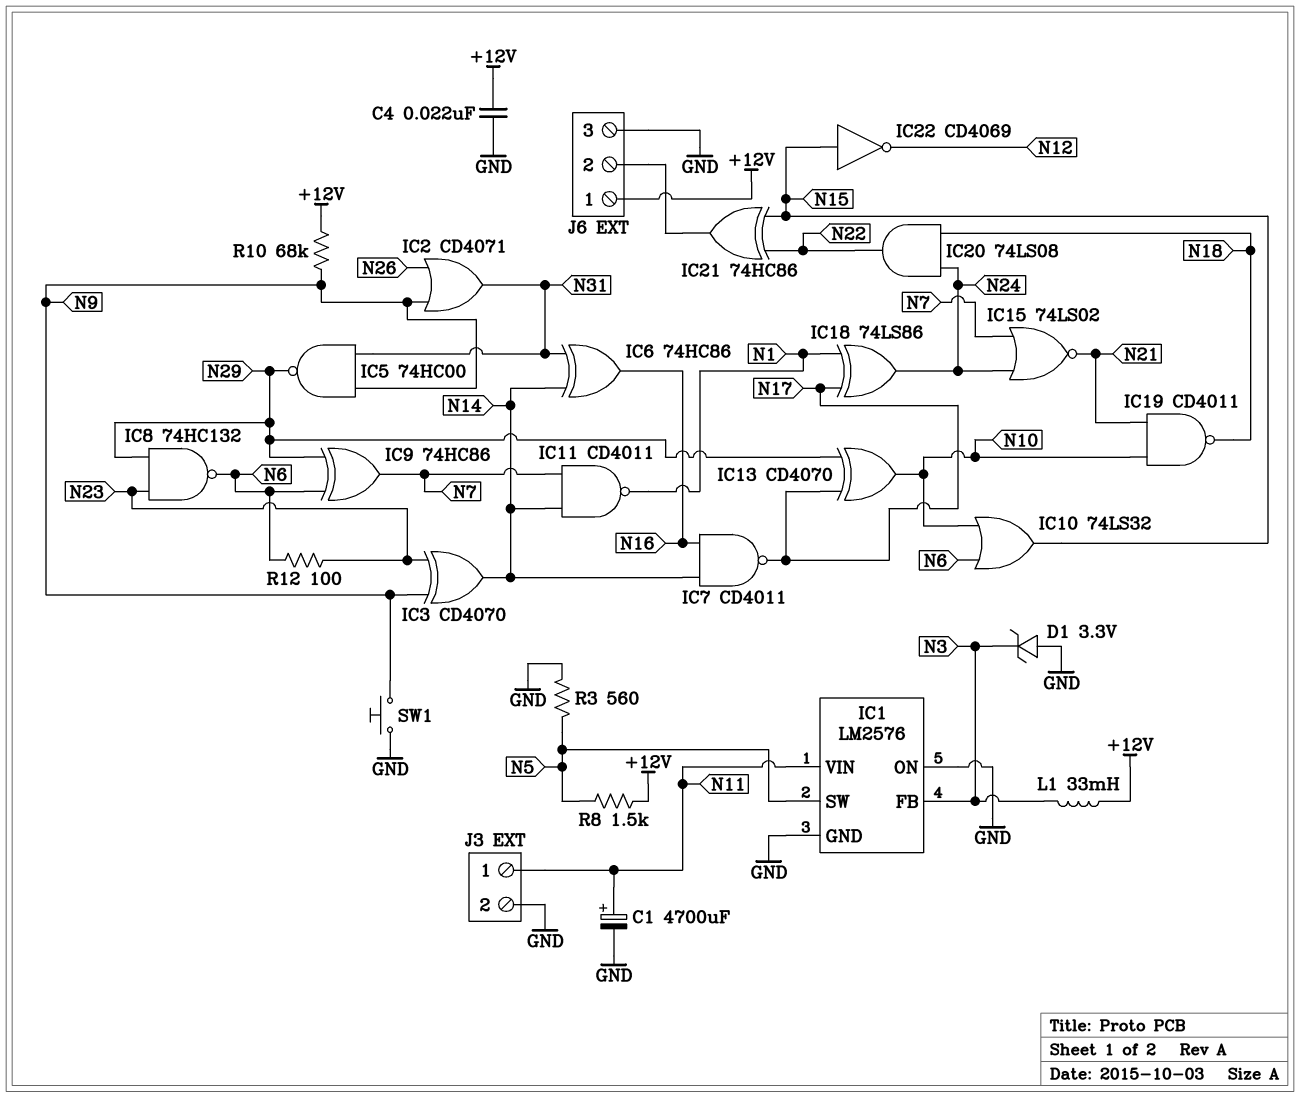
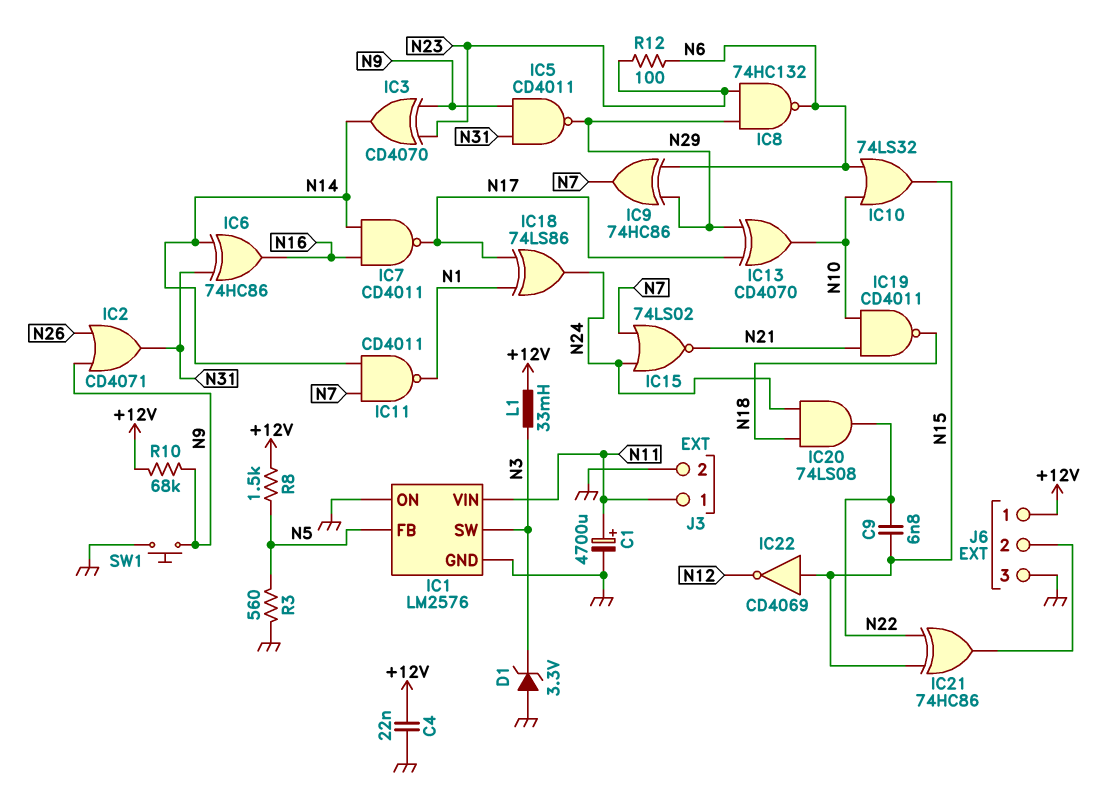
C9: none -> 6.8nF (N15, N22)
IC1 pin FB: N3 -> N5
IC1 pin SW: N5 -> N3
IC5: NAND 74HC00 (in N9, in N31, out N29) -> NAND CD4011 (in N9, in N31, out N29)

